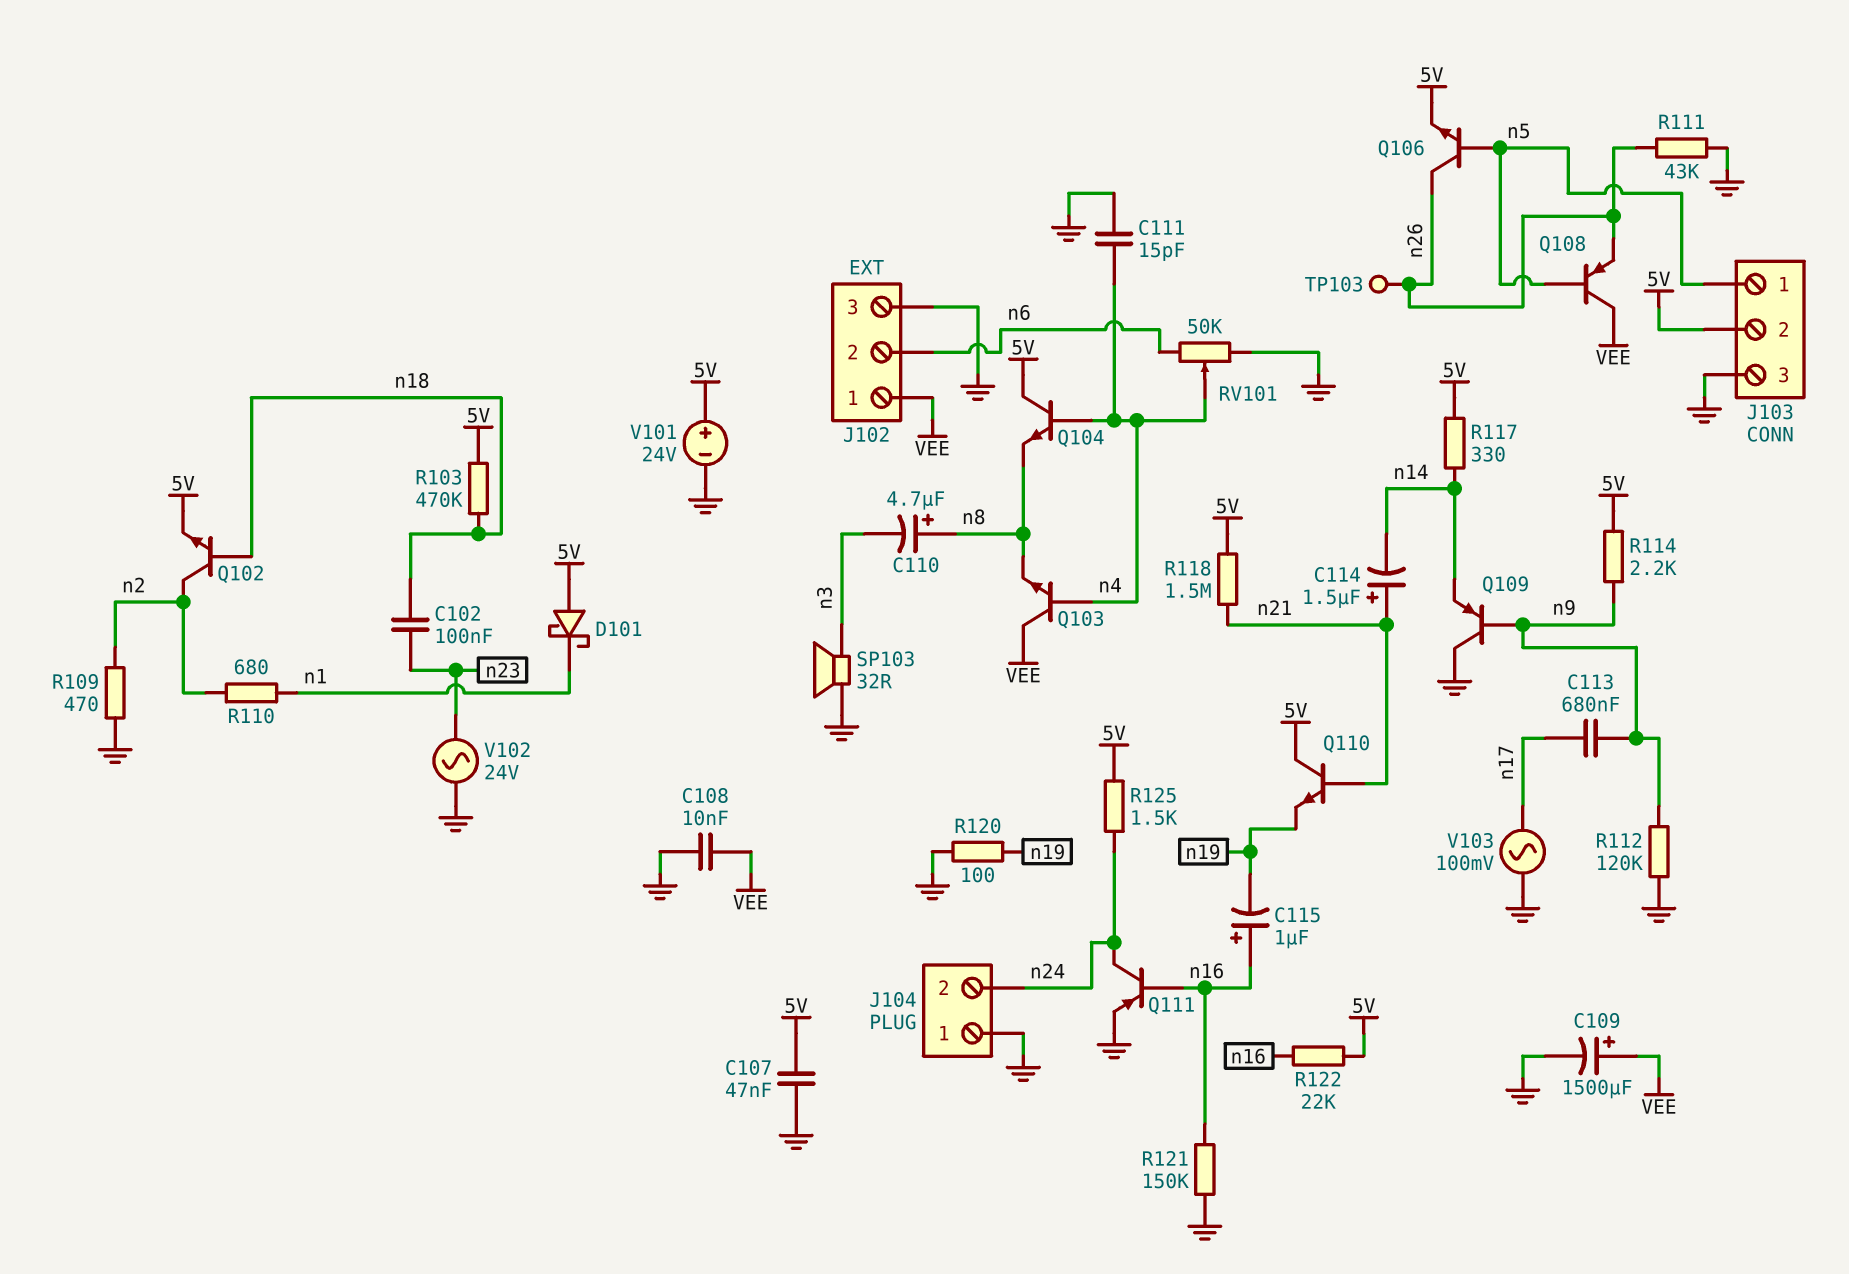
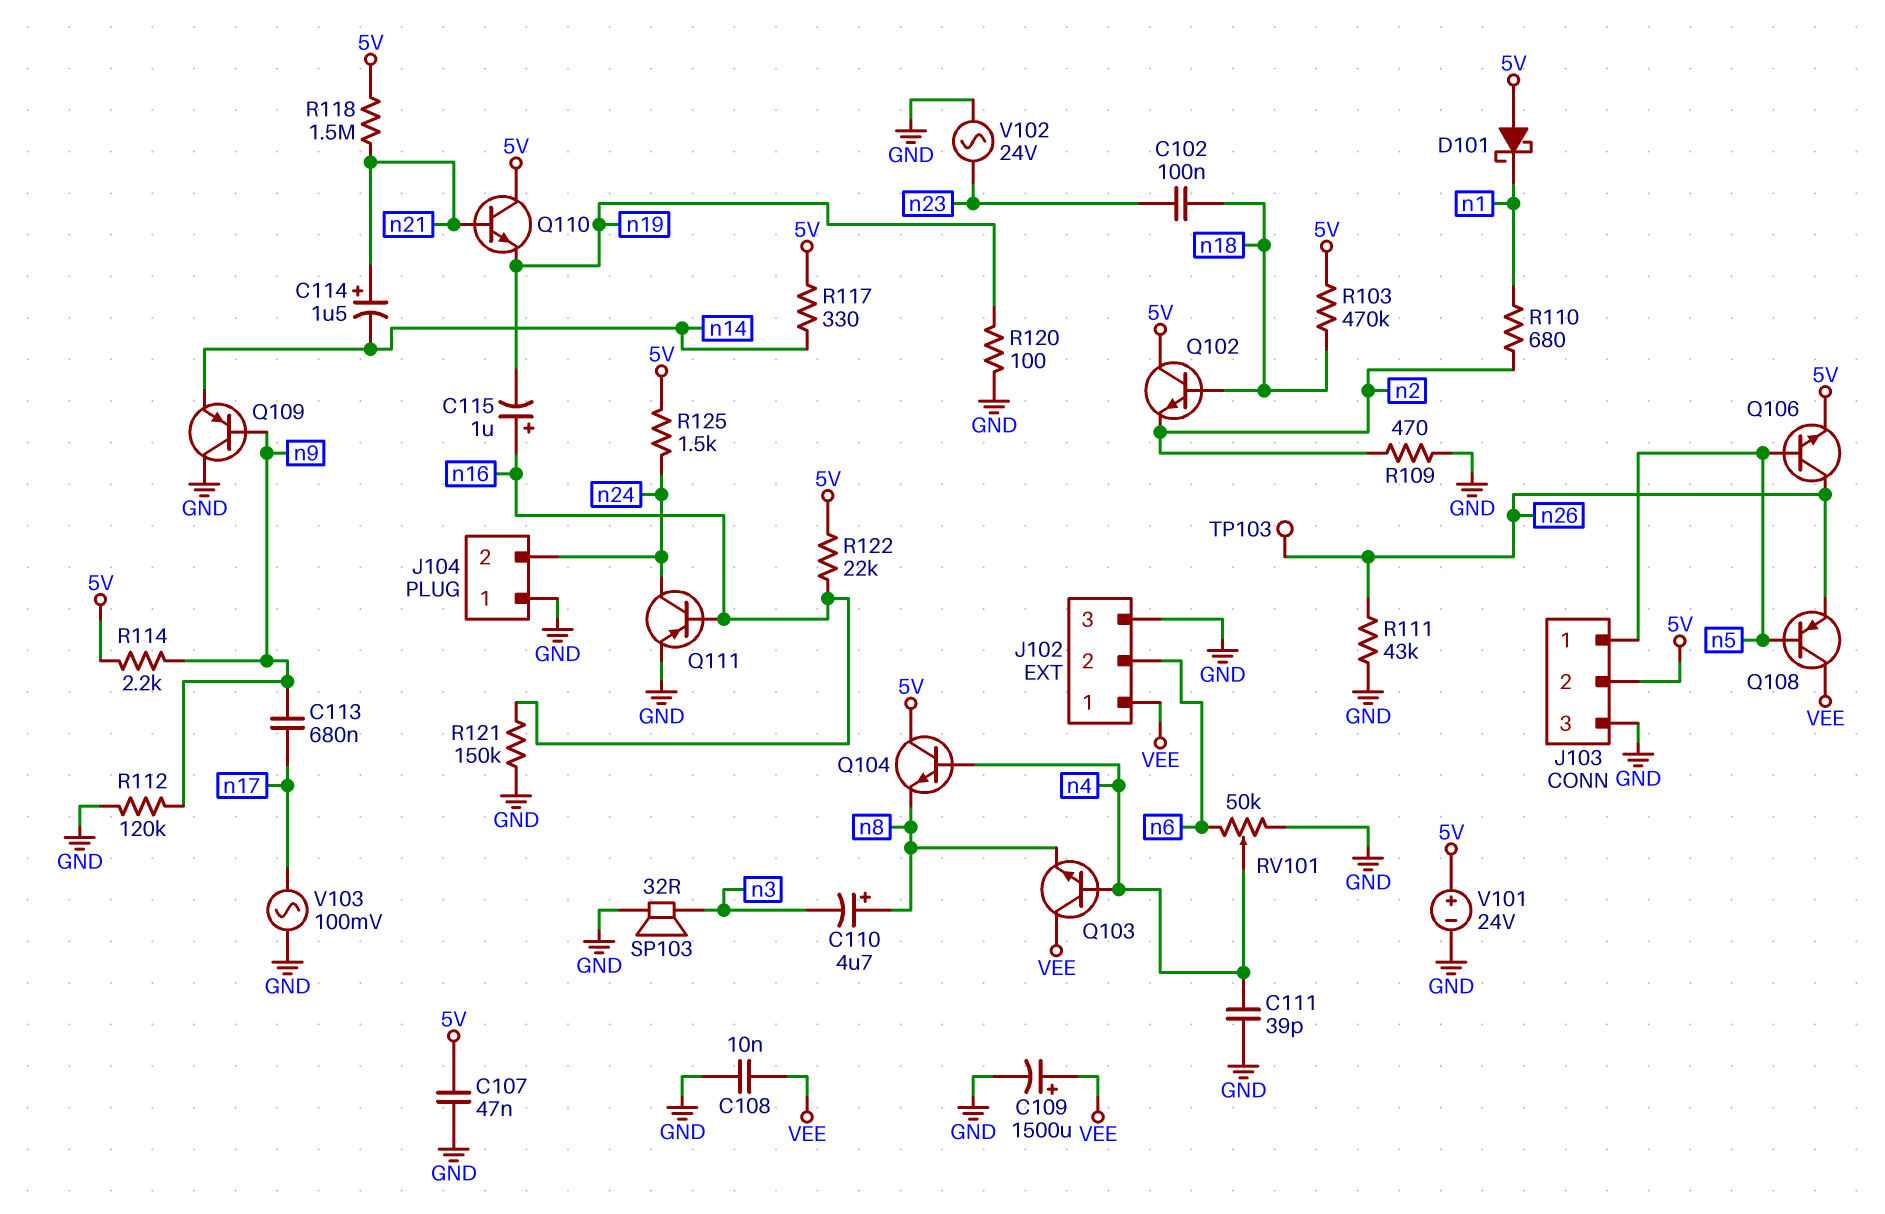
C111: 15pF (GND, n4) -> 39pF (GND, n4)
Q102: NPN (B n18, C n2, E 5V) -> NPN (B n18, C 5V, E n2)

